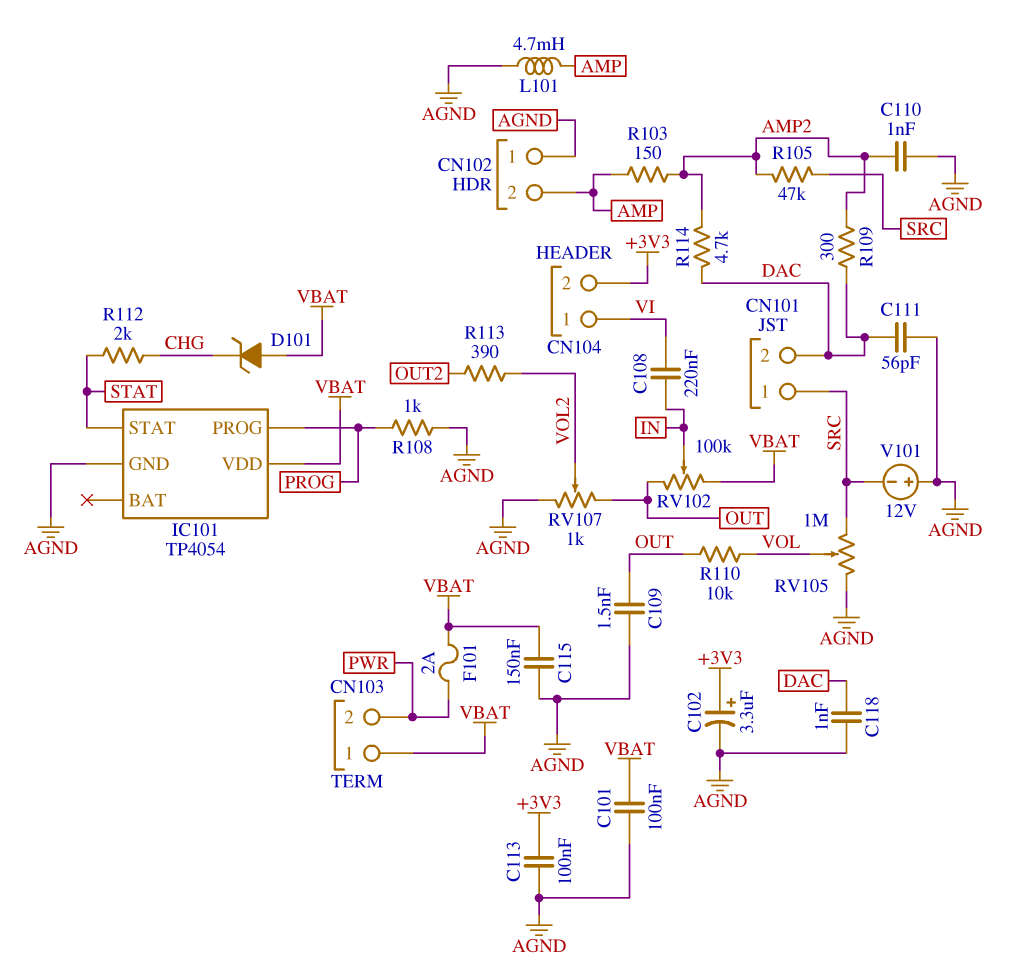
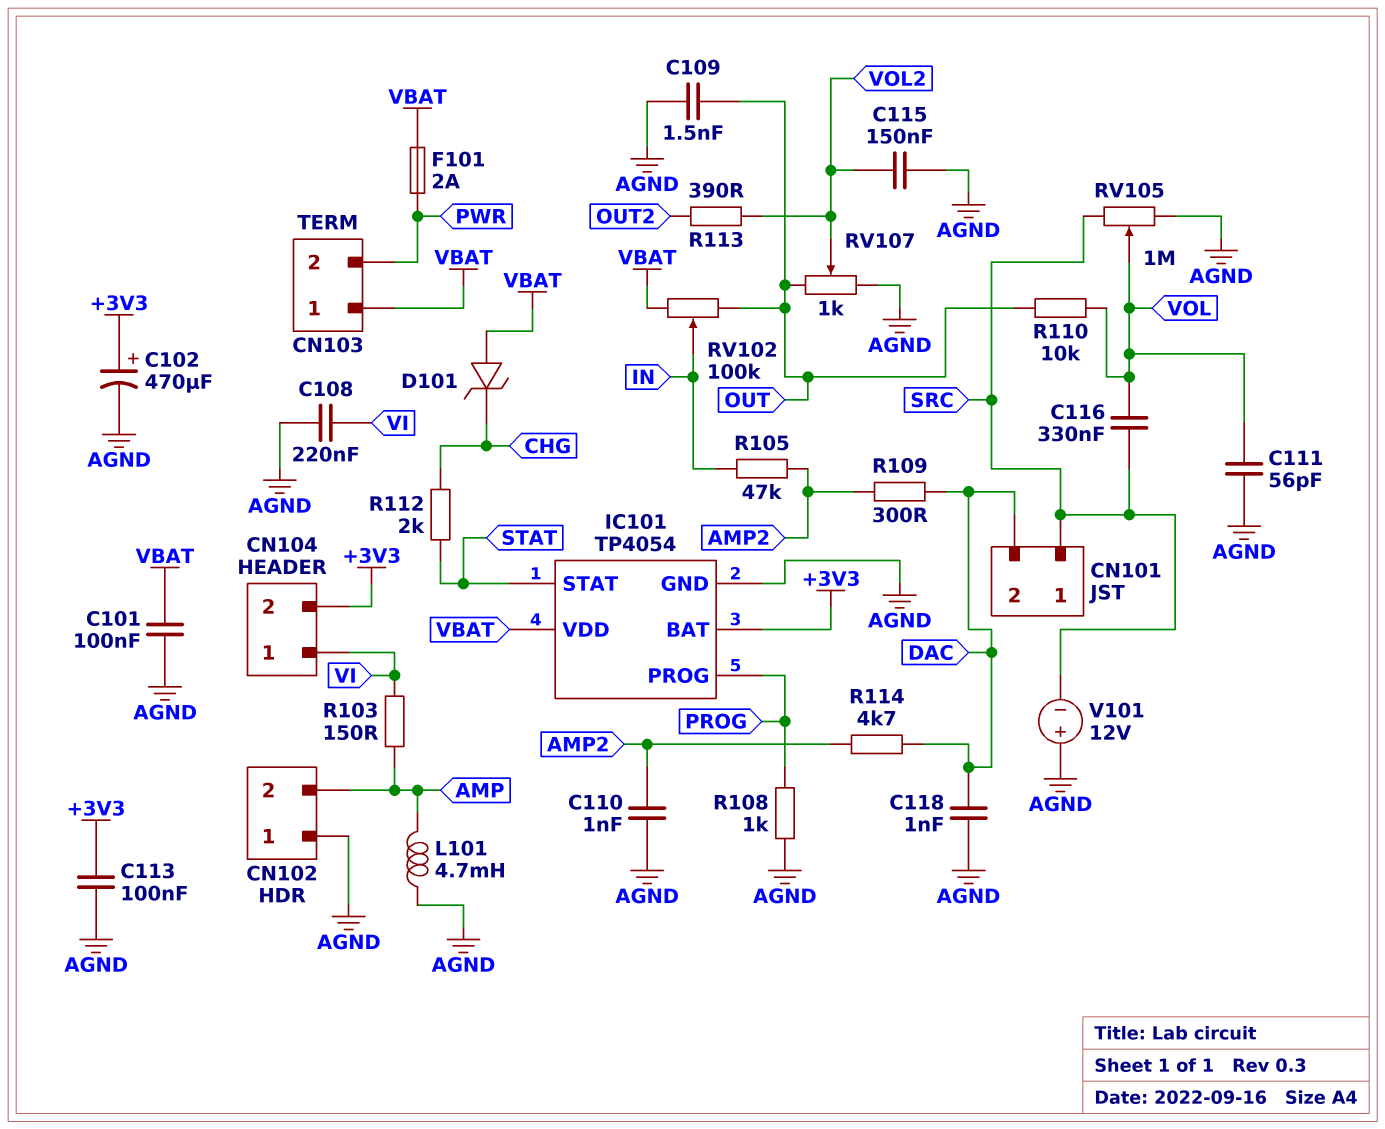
C102: 3.3uF (plus +3V3, minus AGND) -> 470uF (plus +3V3, minus AGND)
C108: 220nF (IN, VI) -> 220nF (AGND, VI)
C111: 56pF (AGND, DAC) -> 56pF (AGND, VOL)
C115: 150nF (AGND, VBAT) -> 150nF (AGND, VOL2)
C116: none -> 330nF (SRC, VOL)
IC101 pin BAT: none -> +3V3
R103: 150 (AMP, AMP2) -> 150 (AMP, VI)
R105: 47k (AMP2, SRC) -> 47k (AMP2, IN)

